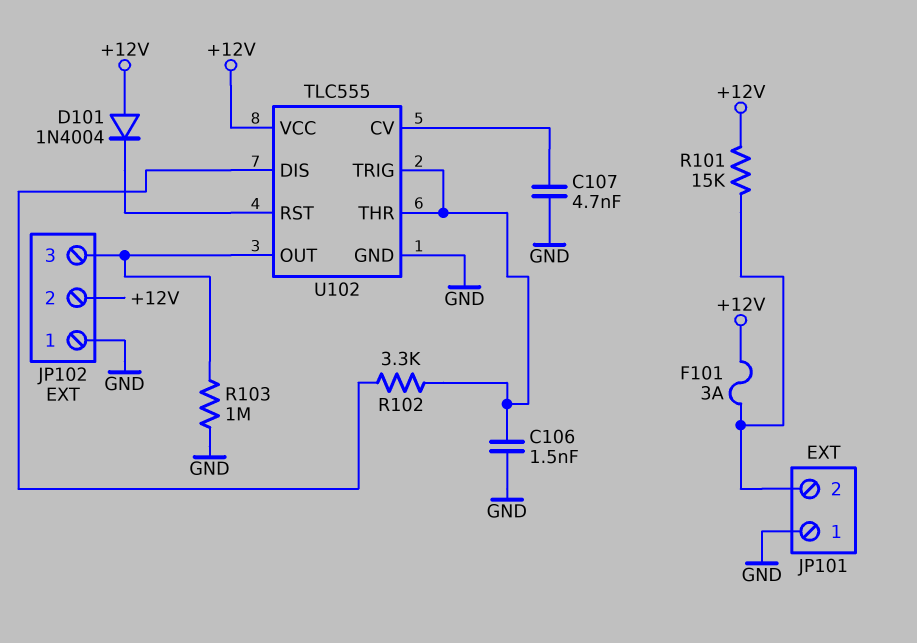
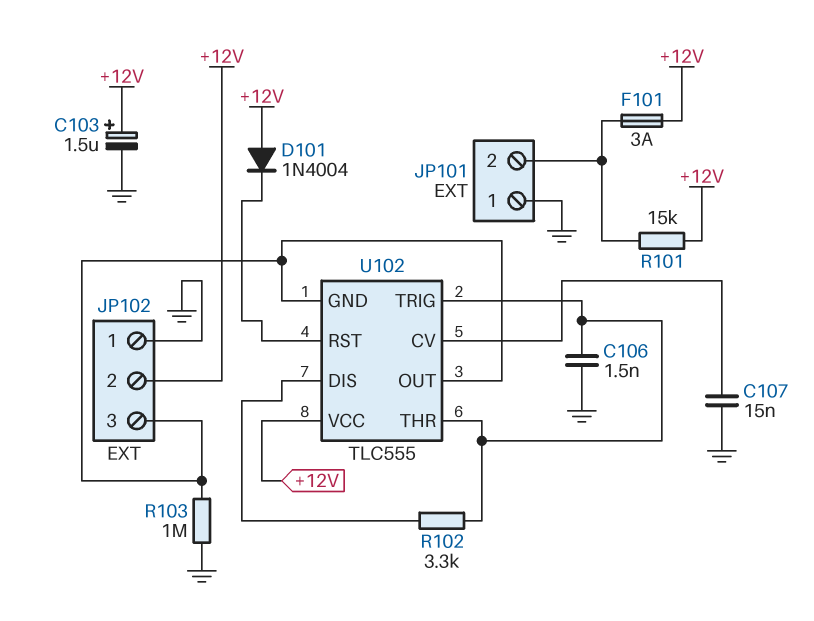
C103: none -> 1.5uF (plus +12V, minus GND)
C107: 4.7nF (GND, U102/CV) -> 15nF (GND, U102/CV)
U102 pin GND: GND -> JP102/3

